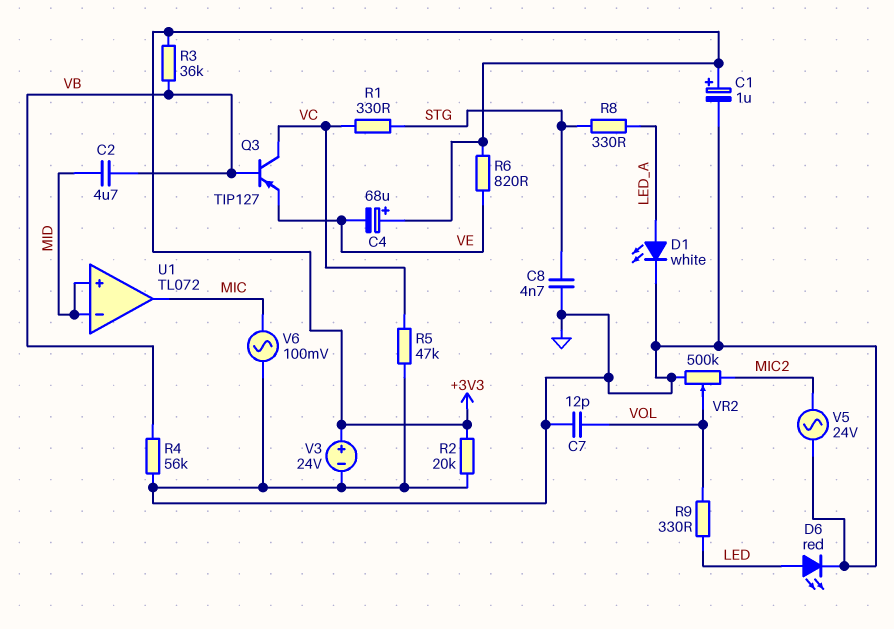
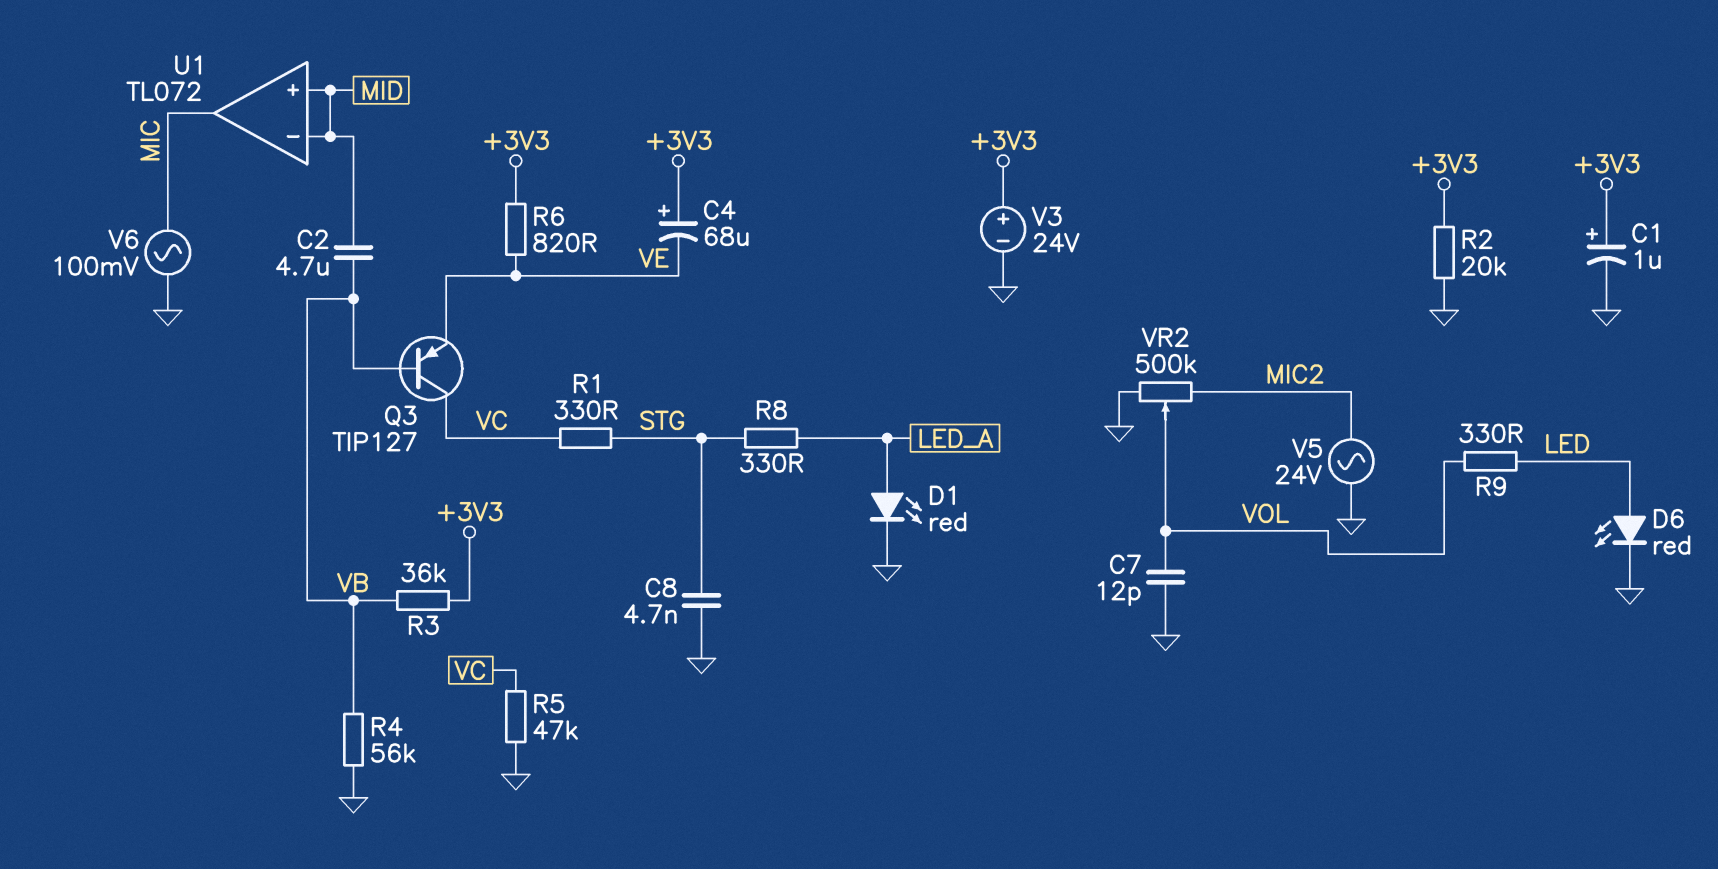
D1: LED white (A LED_A, K GND) -> LED red (A LED_A, K GND)

